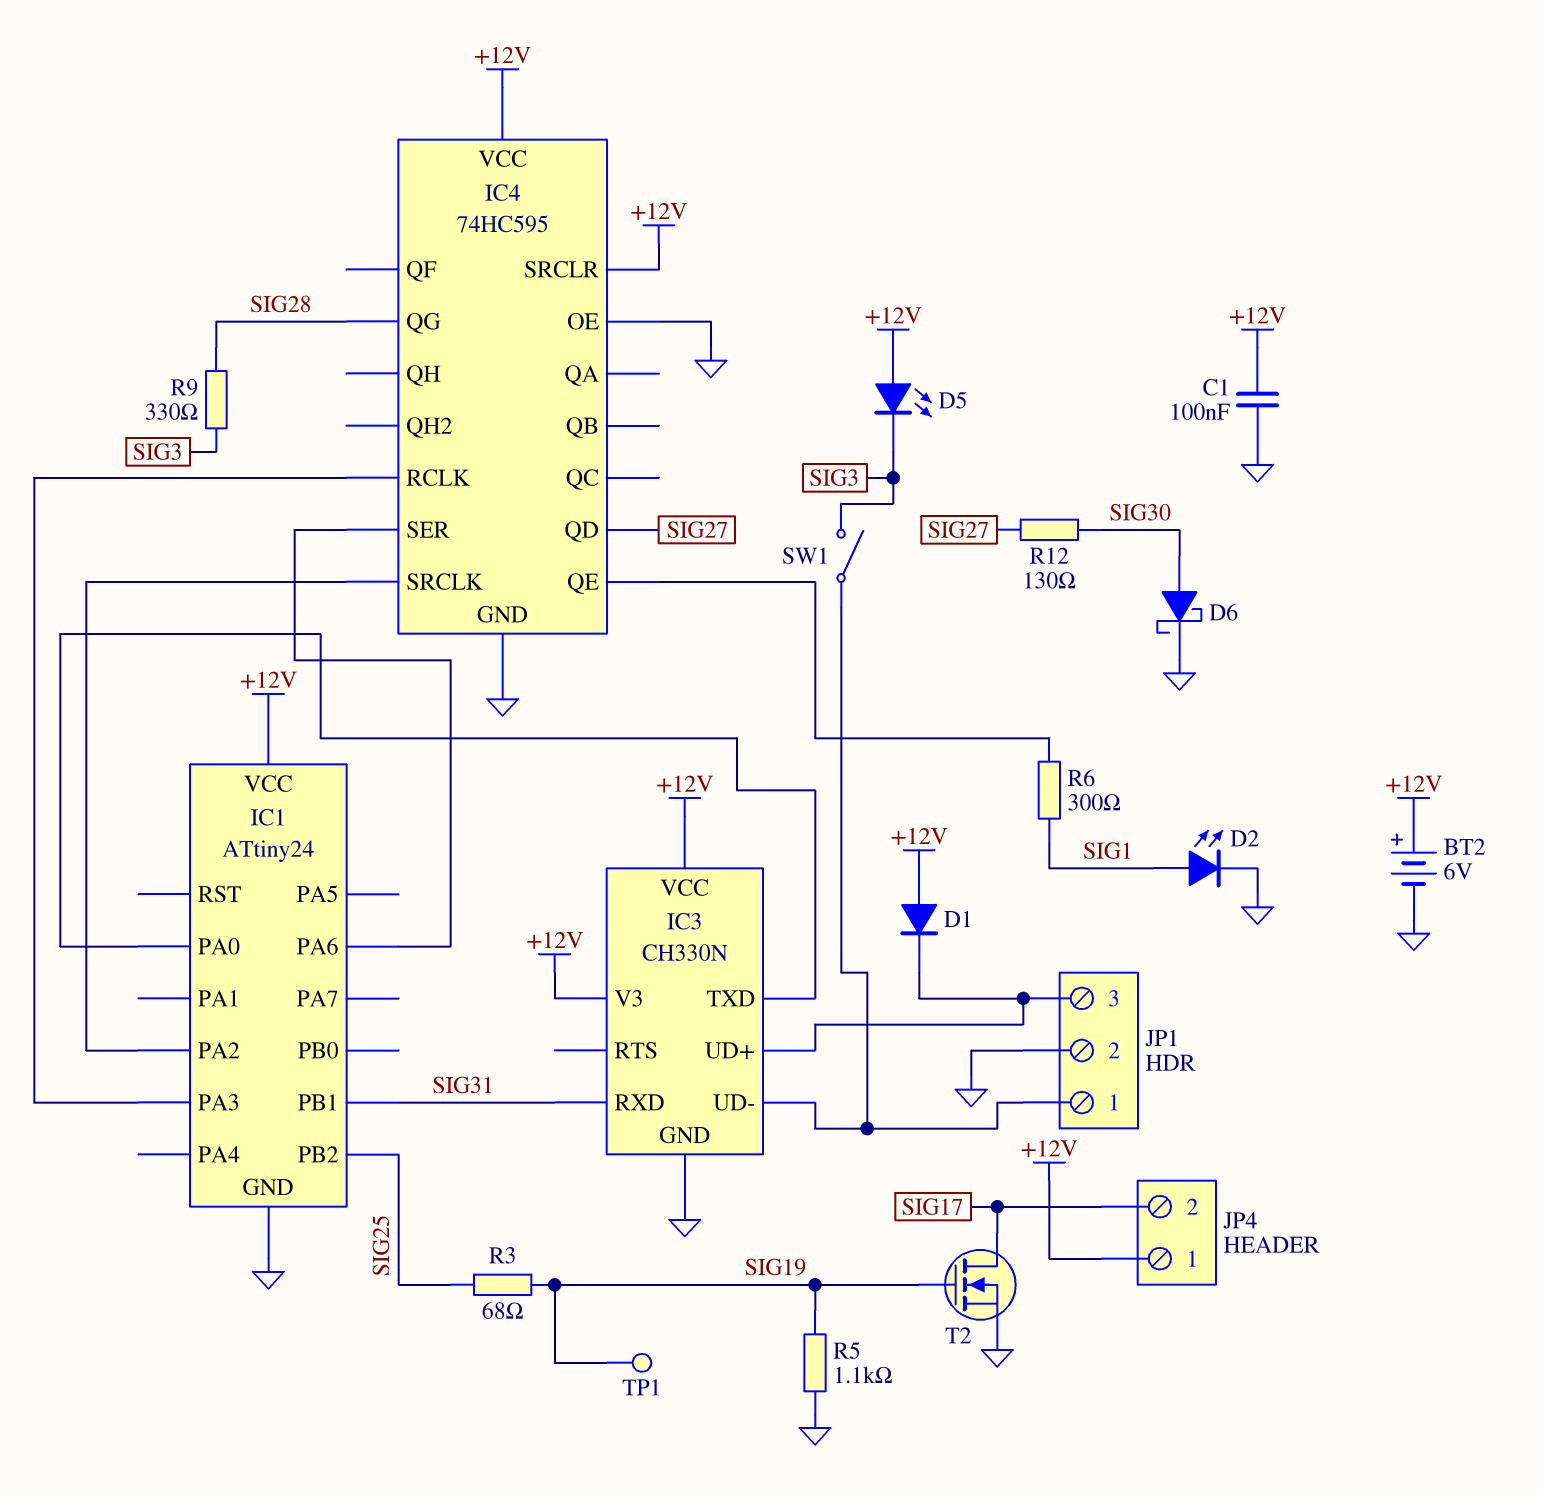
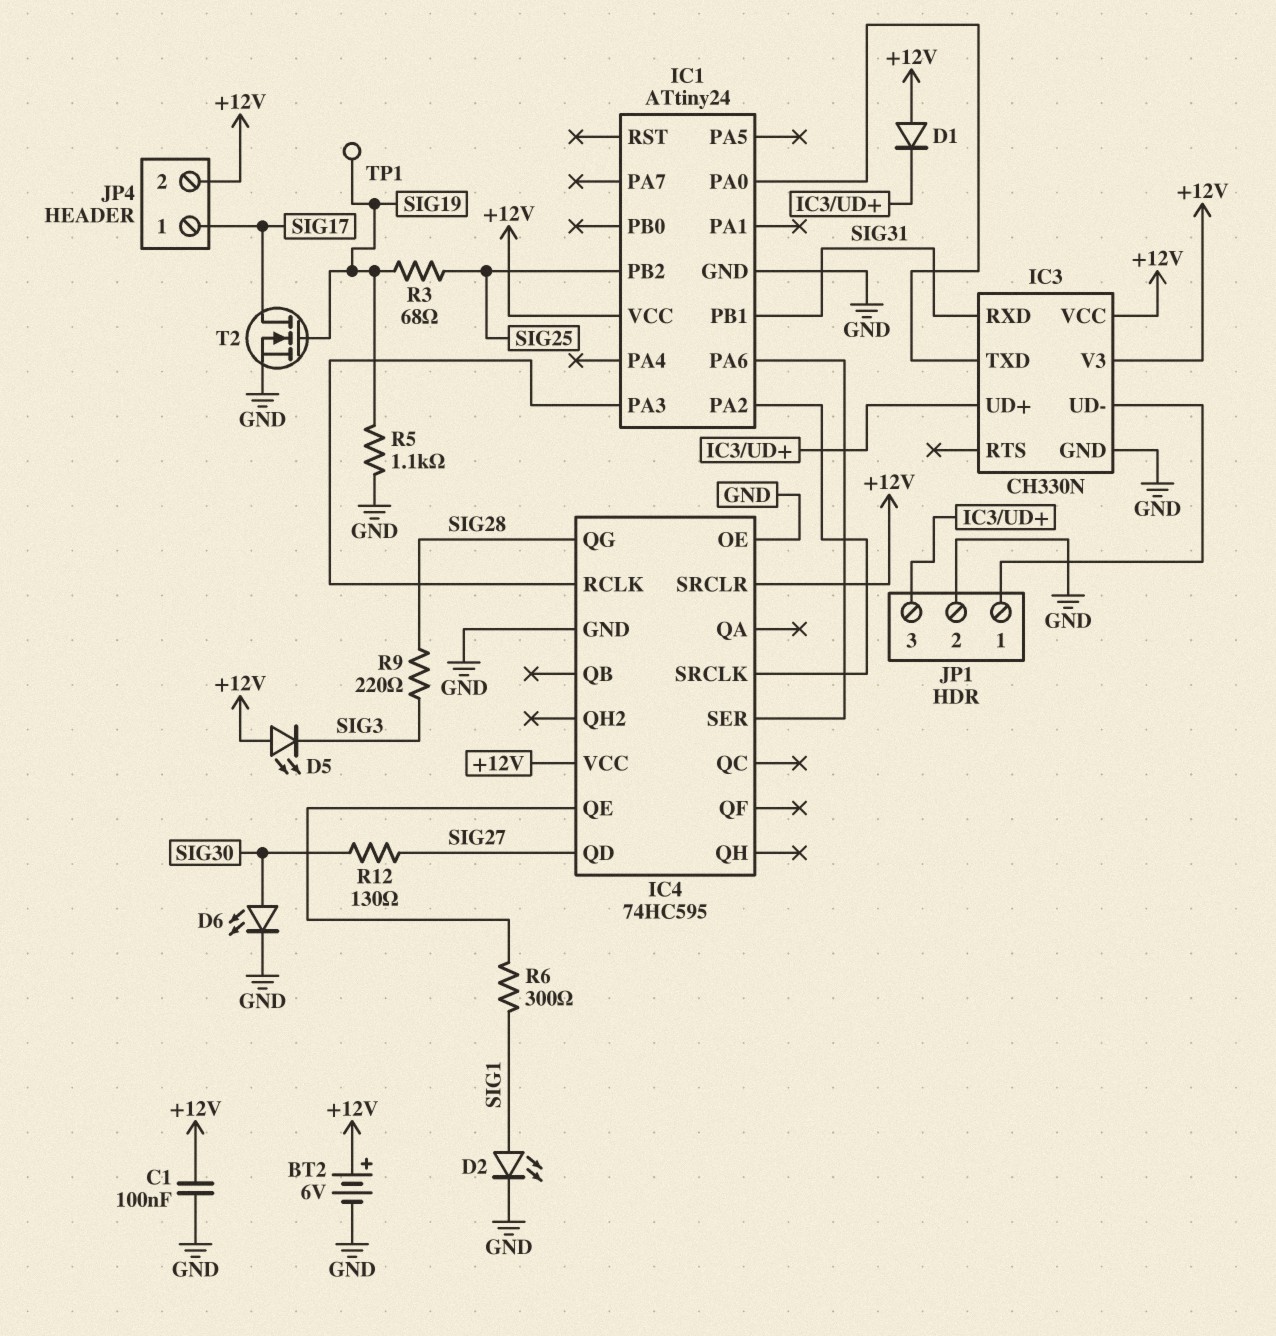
D6: schottky (A SIG30, K GND) -> LED (A SIG30, K GND)
JP4 pin 1: +12V -> SIG17
JP4 pin 2: SIG17 -> +12V
R9: 330 (SIG3, SIG28) -> 220 (SIG3, SIG28)
SW1: switch (IC3/UD-, SIG3) -> none

